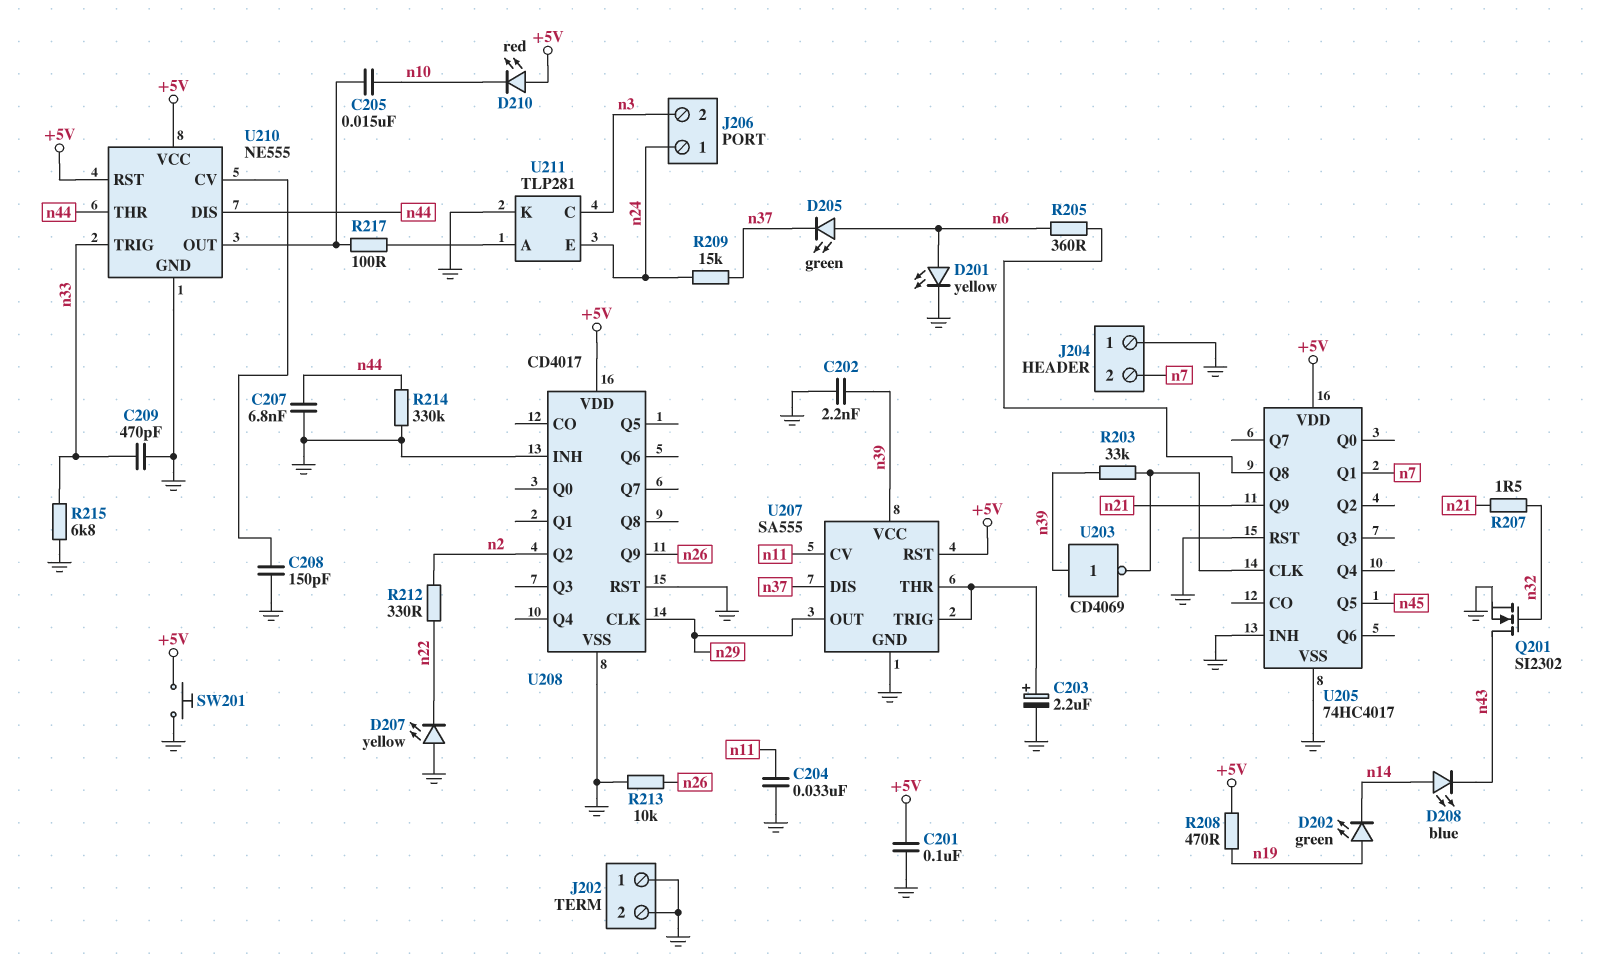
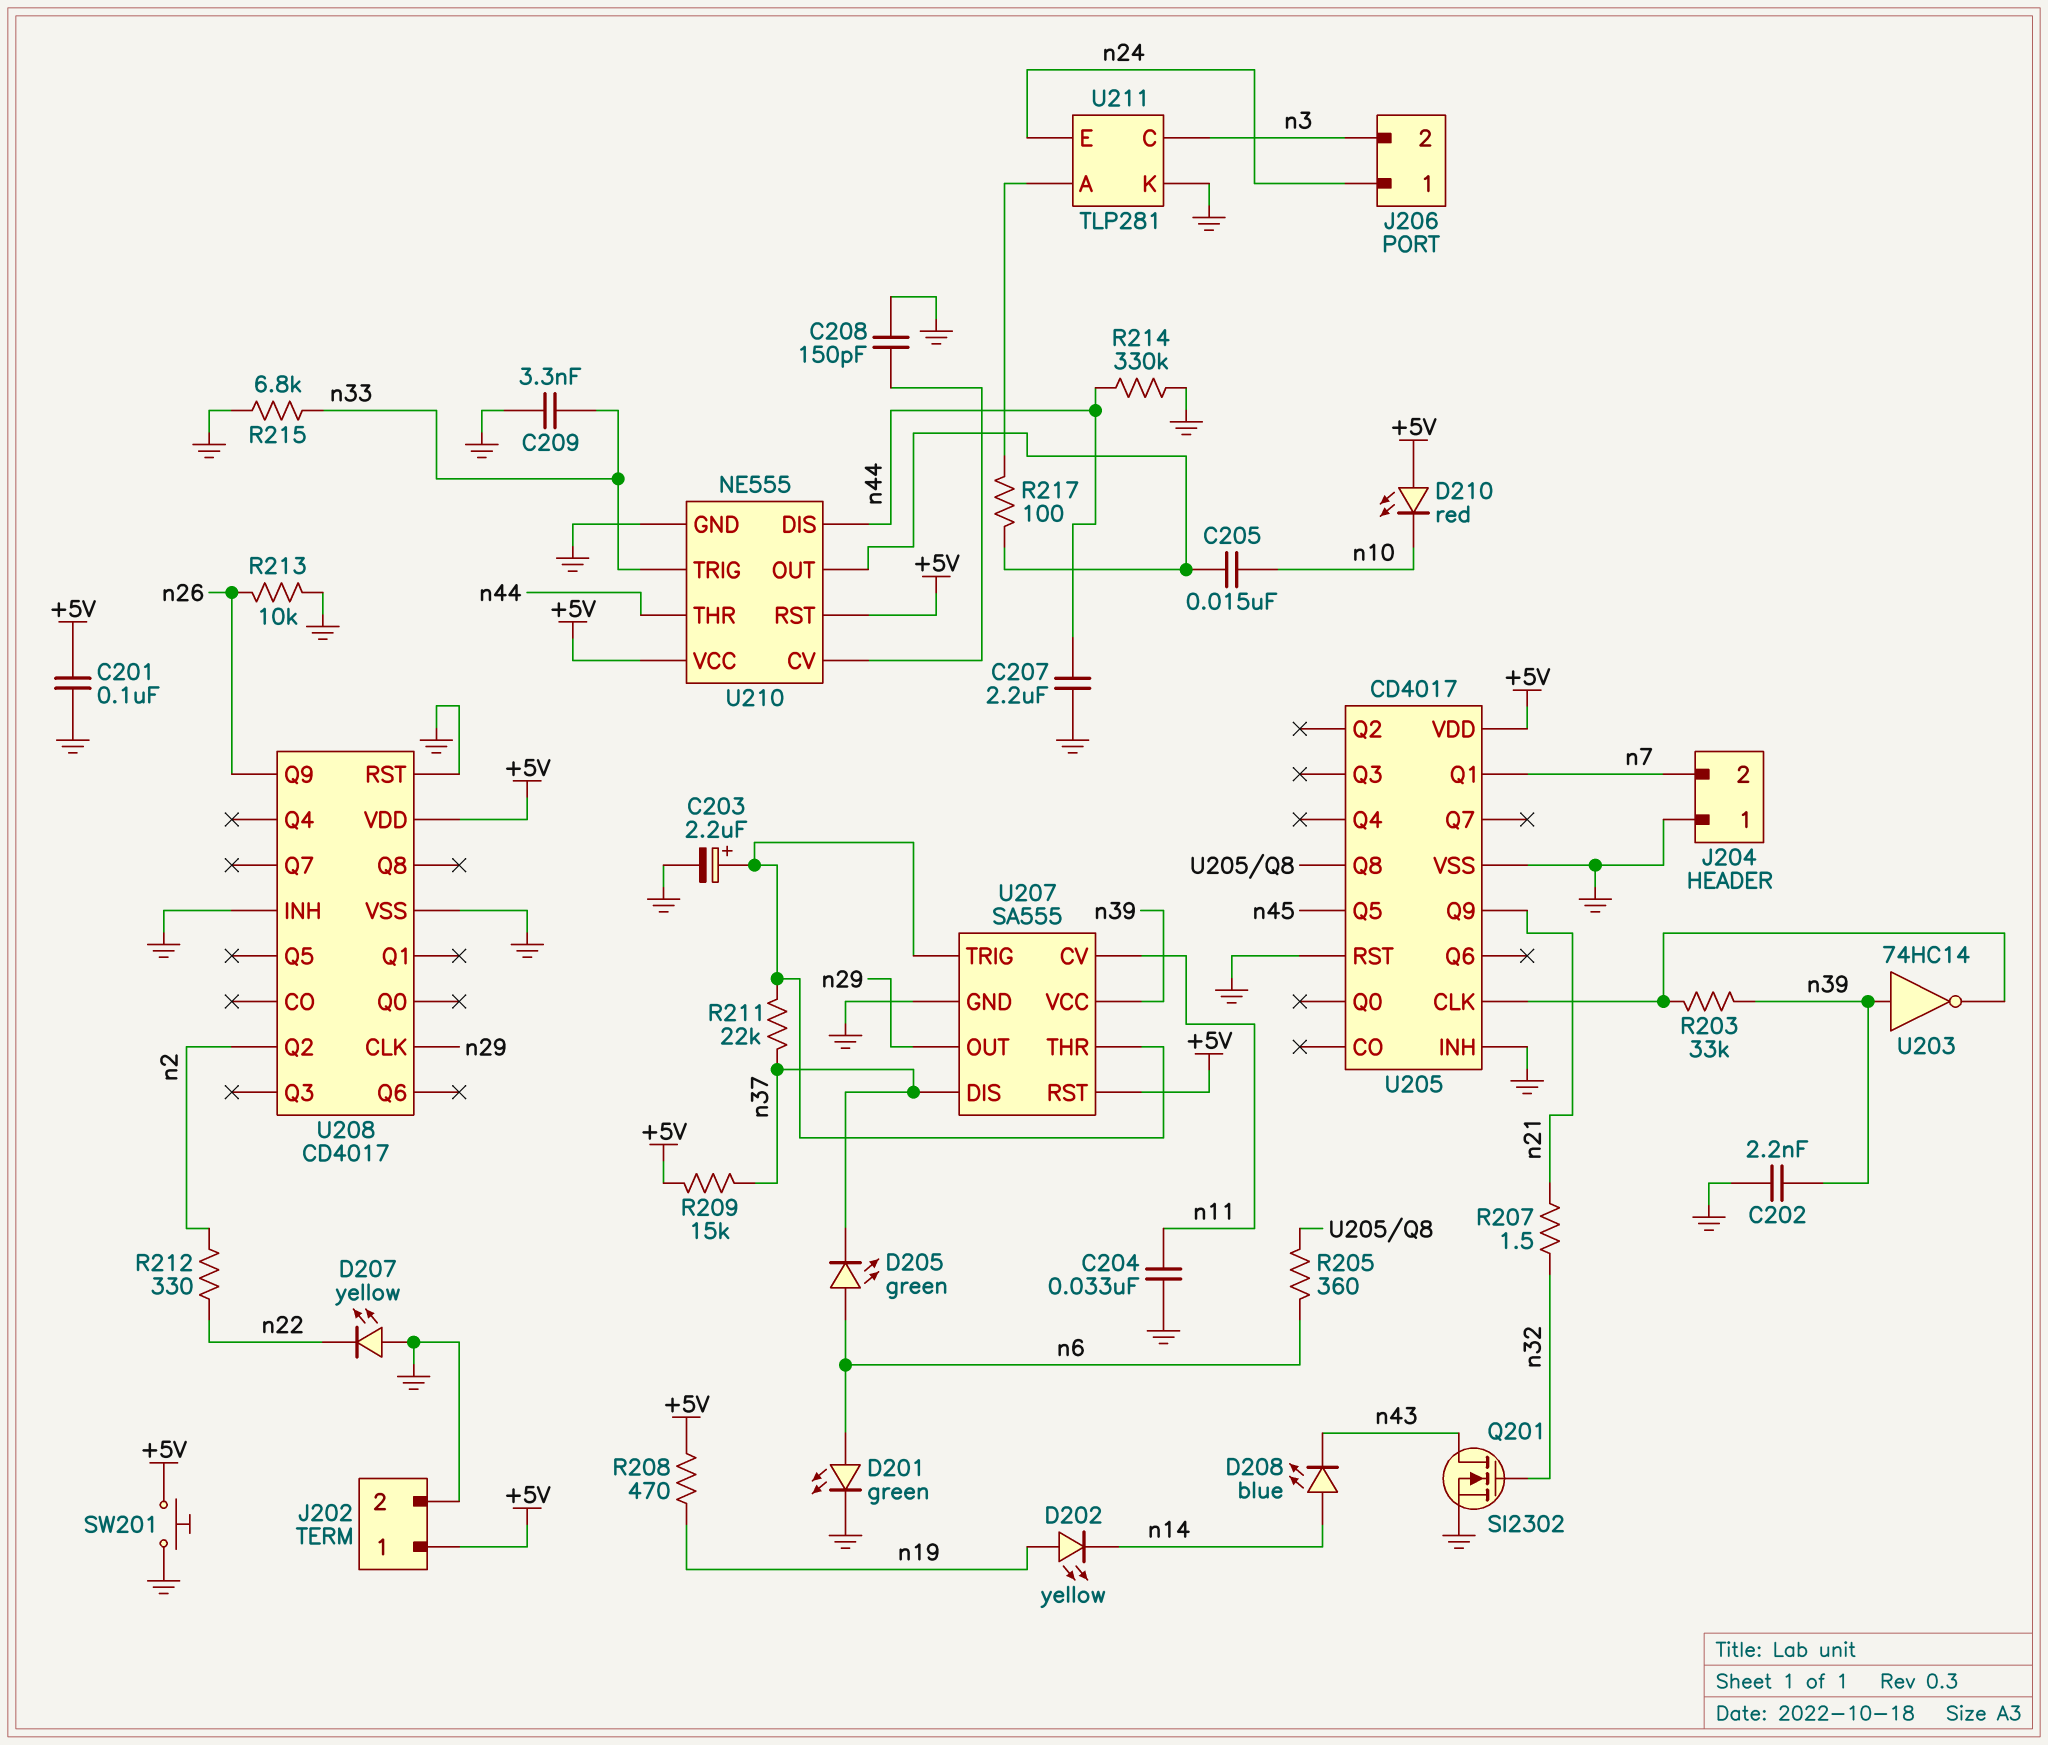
C207: 6.8nF (GND, n44) -> 2.2uF (GND, n44)
C209: 470pF (GND, n33) -> 3.3nF (GND, n33)
D201: LED yellow (A n6, K GND) -> LED green (A n6, K GND)
D202: LED green (A n19, K n14) -> LED yellow (A n19, K n14)
J202 pin 1: GND -> +5V
R209: 15k (n24, n37) -> 15k (+5V, n37)
R211: none -> 22k (U207/THR, n37)
U203: NOT CD4069 (in n39, out U205/CLK) -> NOT 74HC14 (in n39, out U205/CLK)
U205: 74HC4017 -> CD4017

